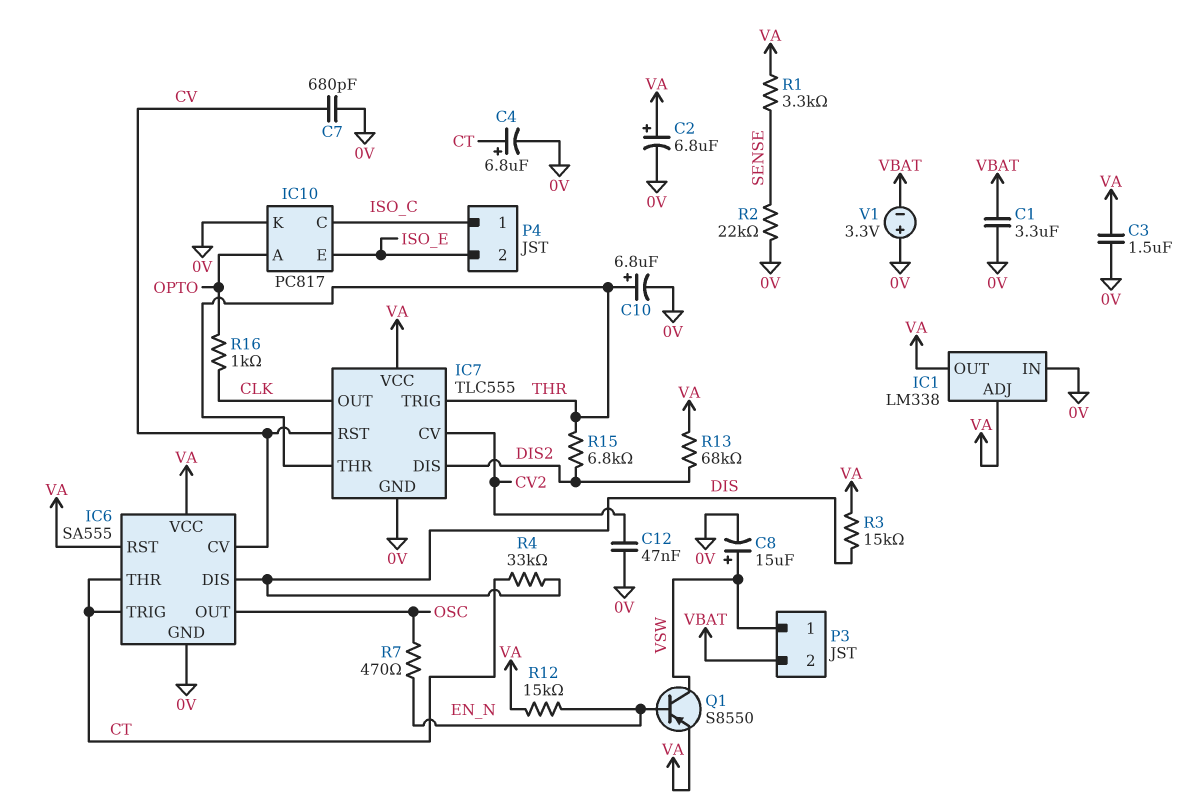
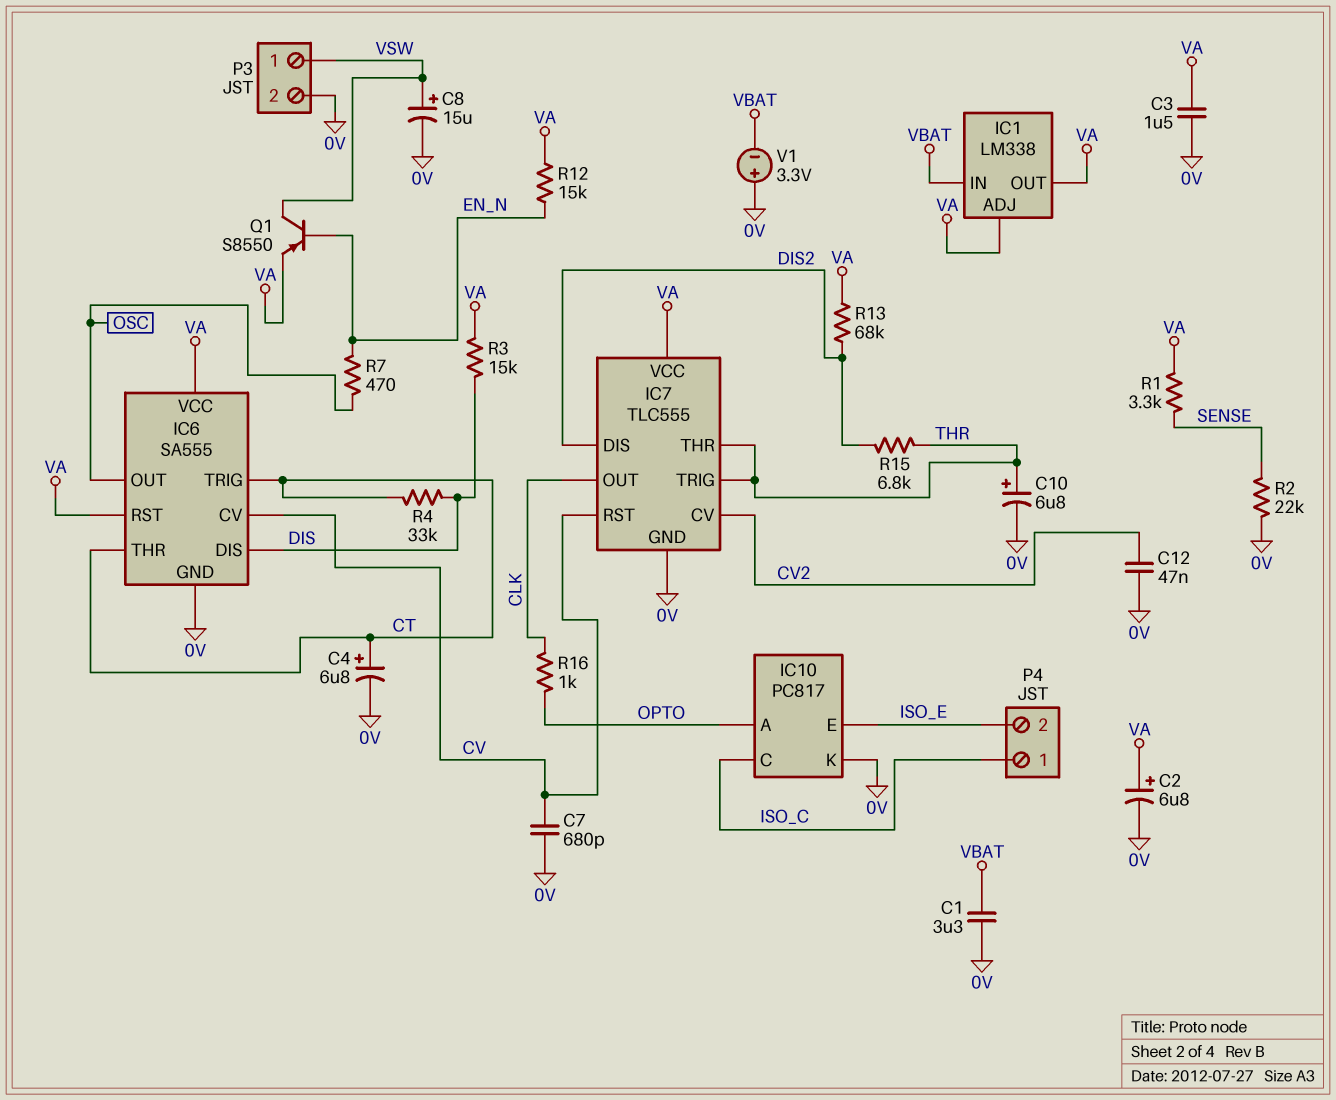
IC1 pin IN: 0V -> VBAT
P3 pin 2: VBAT -> 0V

